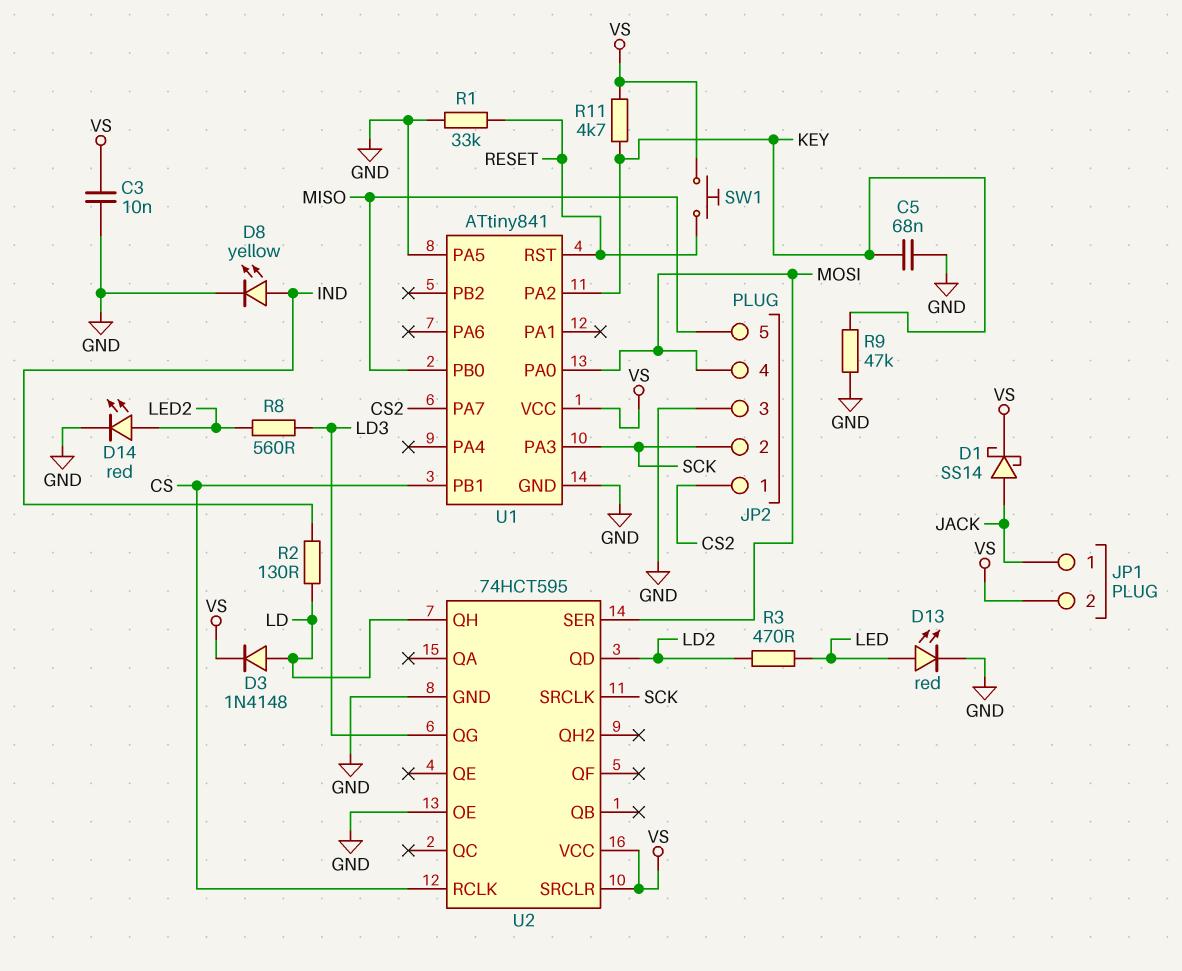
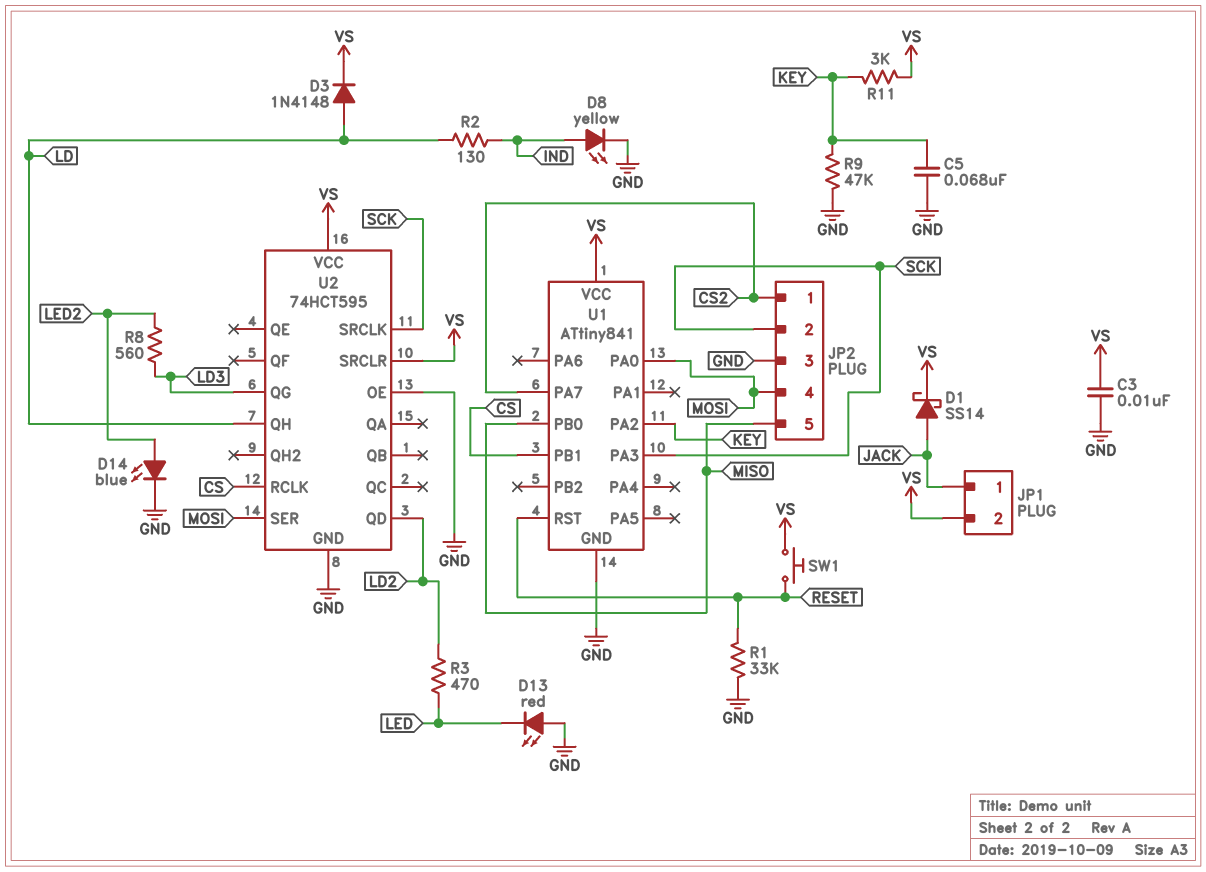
D13: LED red (A LED, K GND) -> LED red (A GND, K LED)
D14: LED red (A LED2, K GND) -> LED blue (A LED2, K GND)
R11: 4.7k (KEY, VS) -> 3k (KEY, VS)
U1 pin PA5: GND -> none

